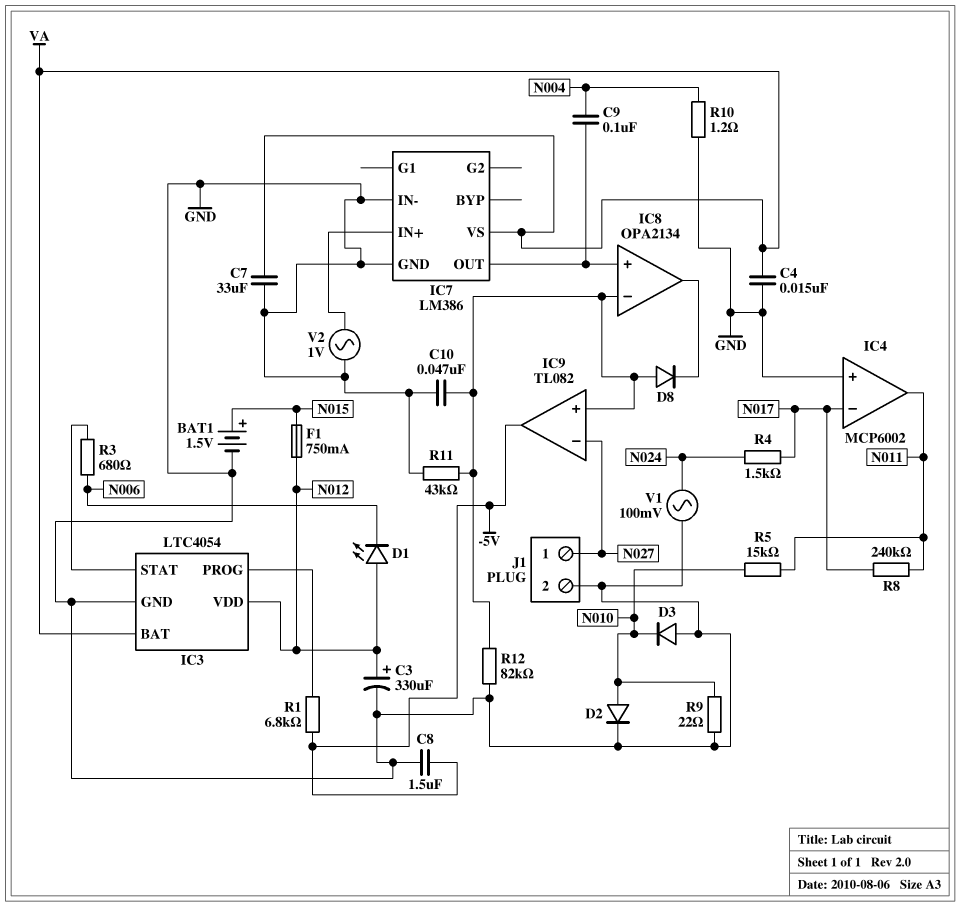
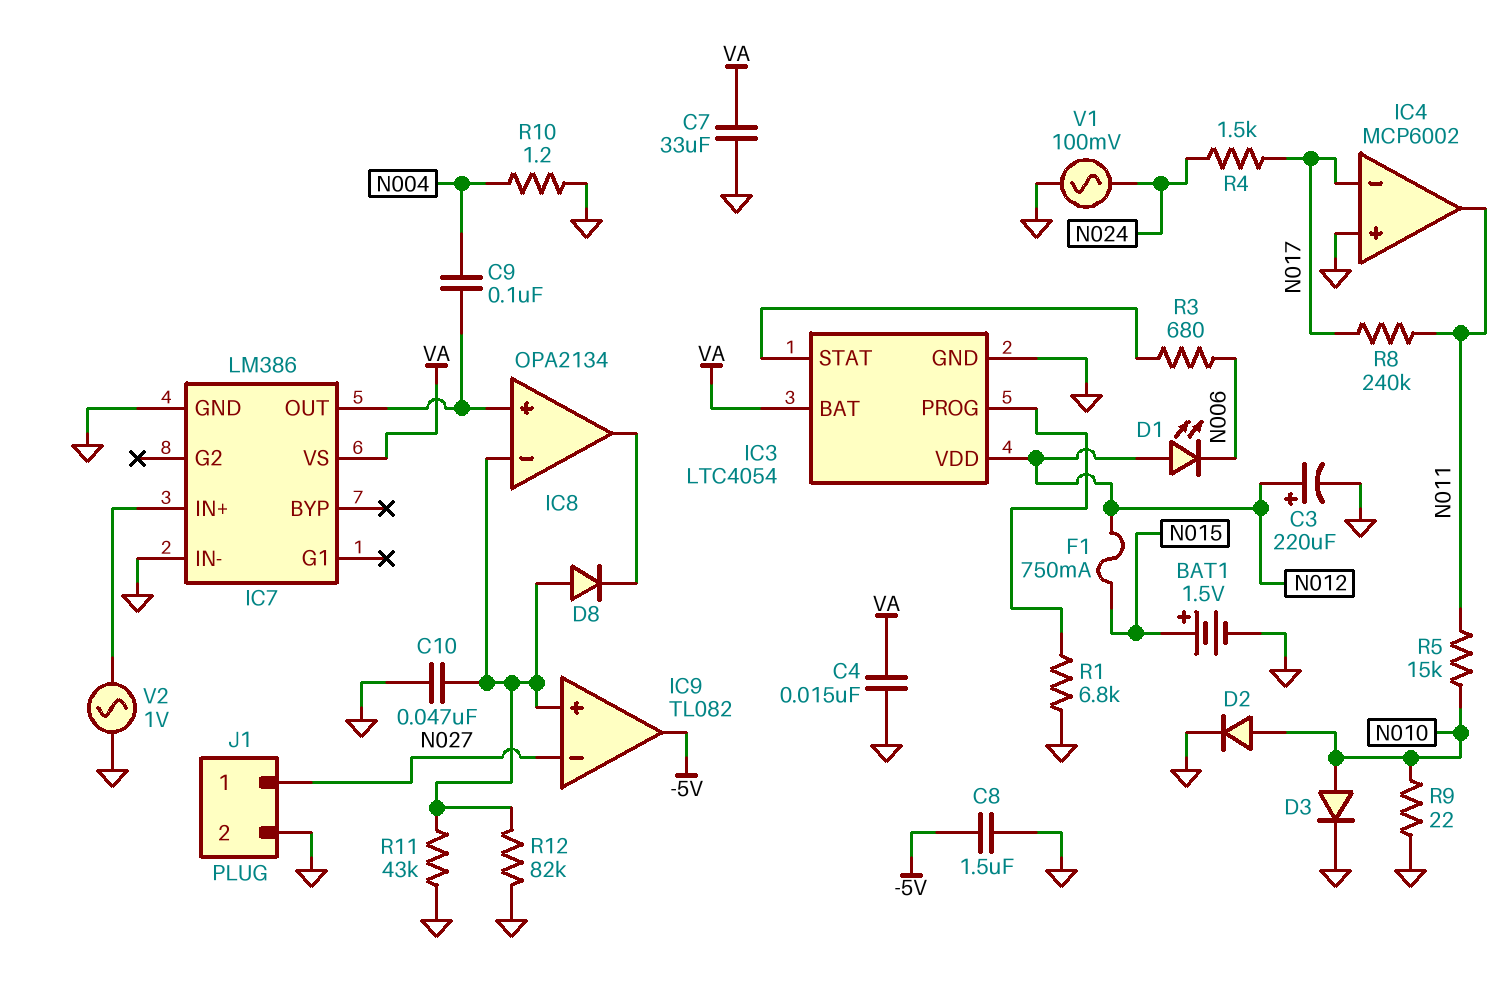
C3: 330uF (plus N012, minus GND) -> 220uF (plus N012, minus GND)
D3: diode (A GND, K N010) -> diode (A N010, K GND)
R1: 6.8k (-5V, IC3/PROG) -> 6.8k (GND, IC3/PROG)

